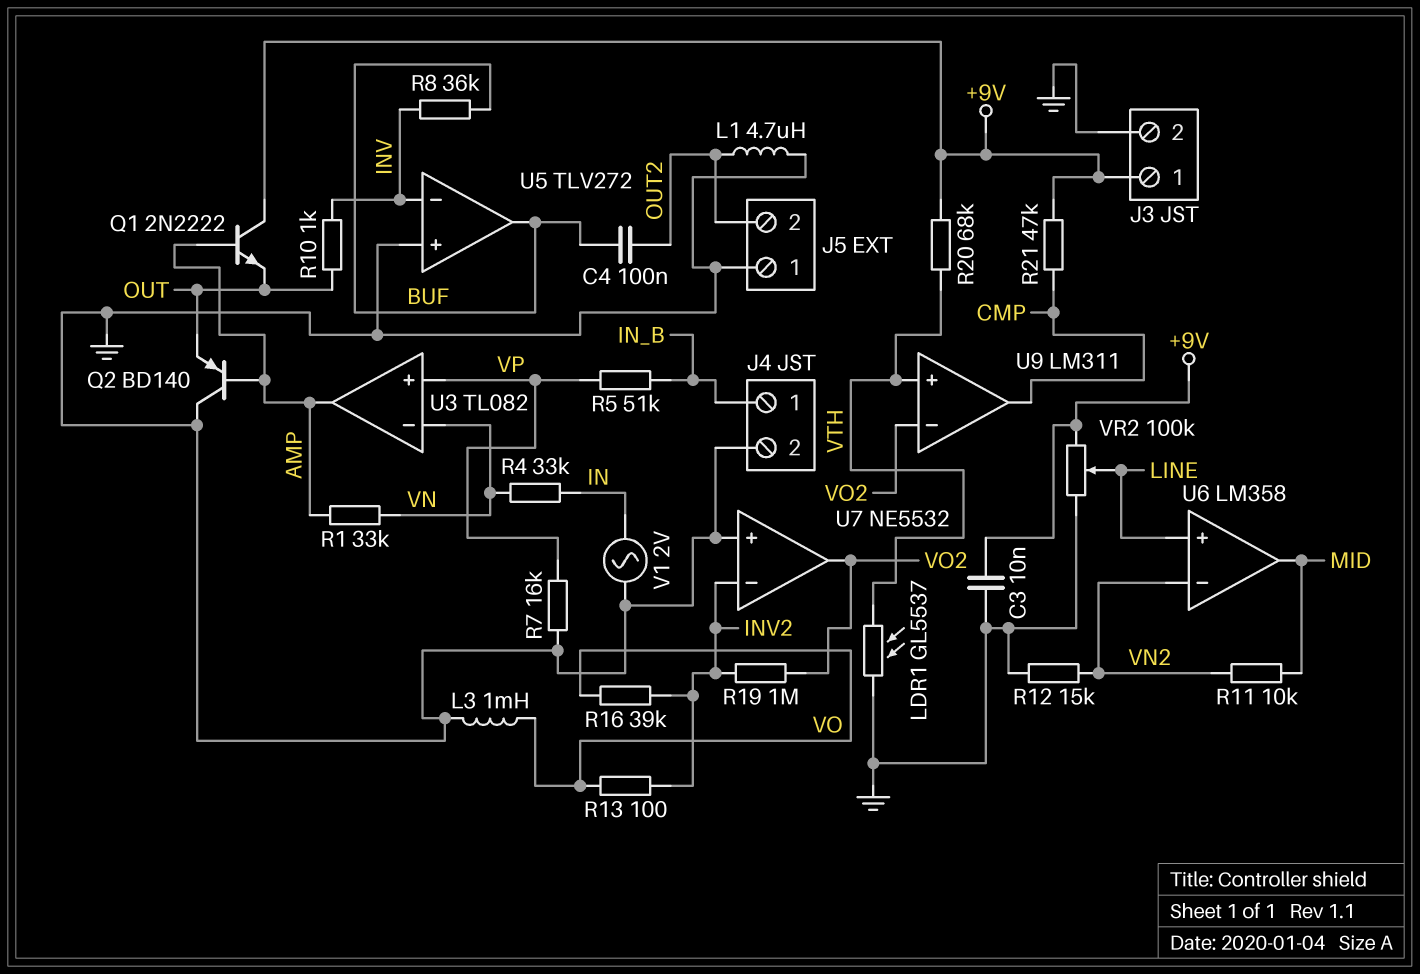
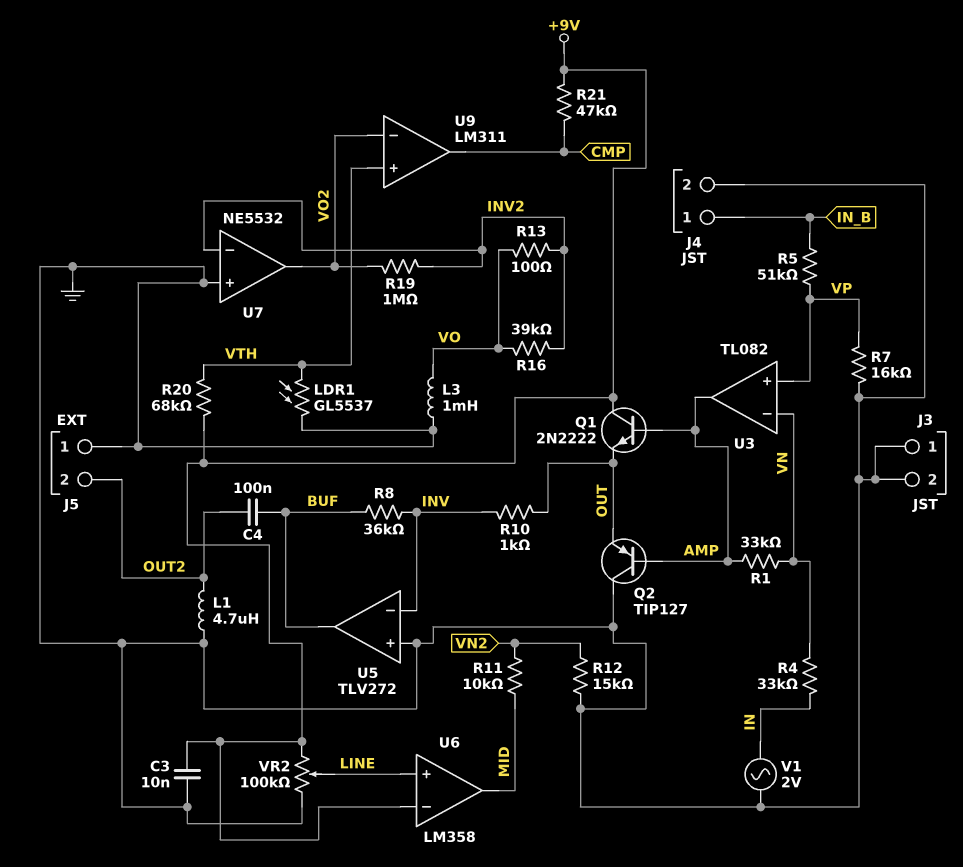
J3 pin 1: +9V -> GND
Q2: PNP BD140 (B AMP, C GND, E OUT) -> PNP TIP127 (B AMP, C GND, E OUT)
U6 pin in-: VN2 -> +9V

